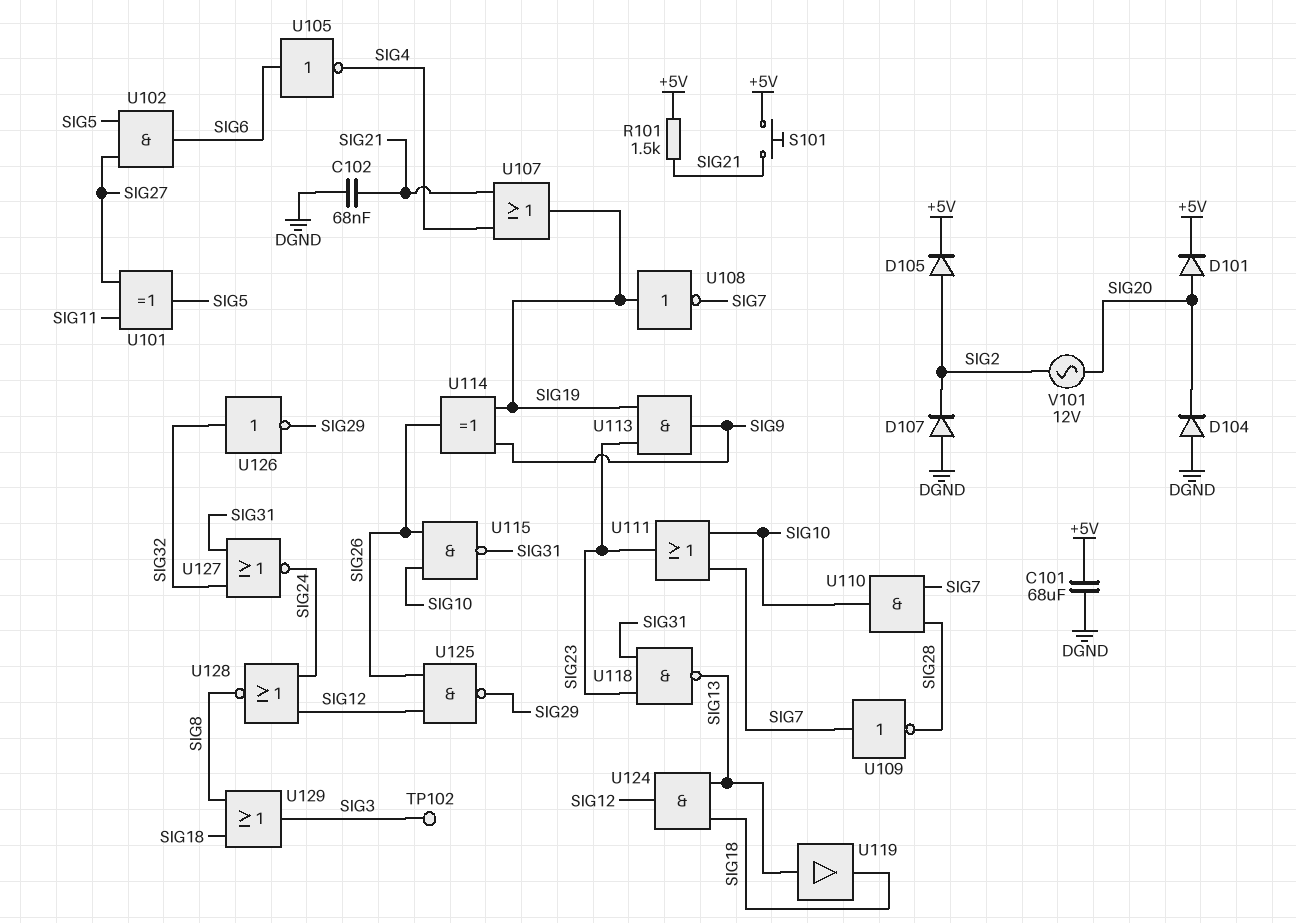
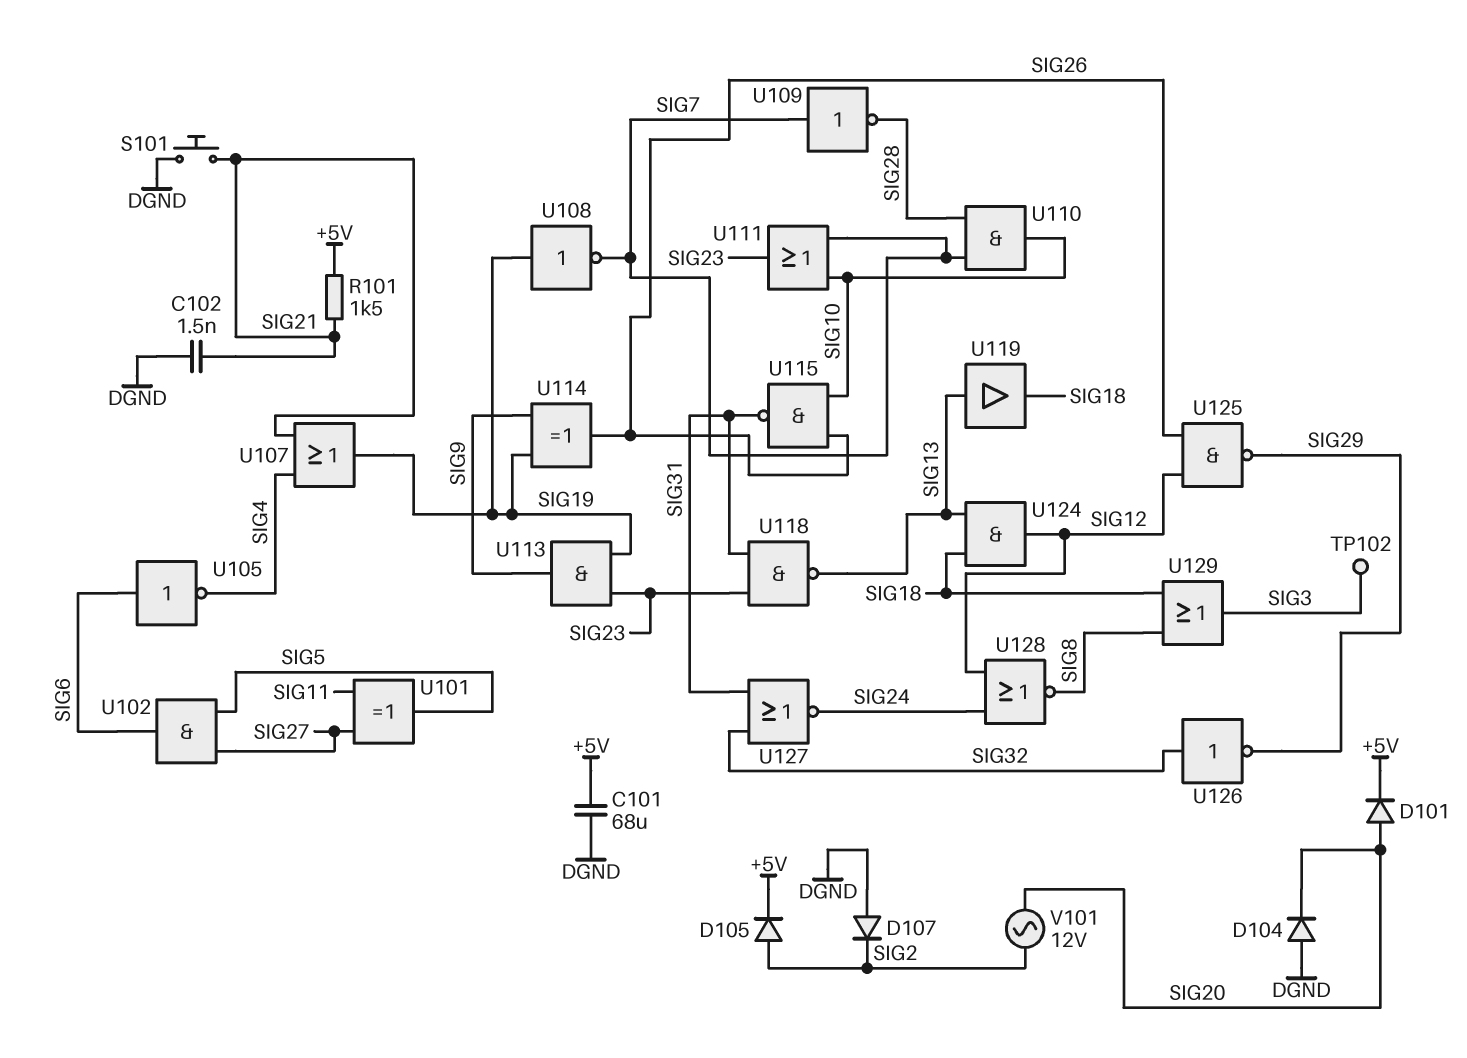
C102: 68nF (DGND, SIG21) -> 1.5nF (DGND, SIG21)
S101: button (+5V, SIG21) -> button (DGND, SIG21)

